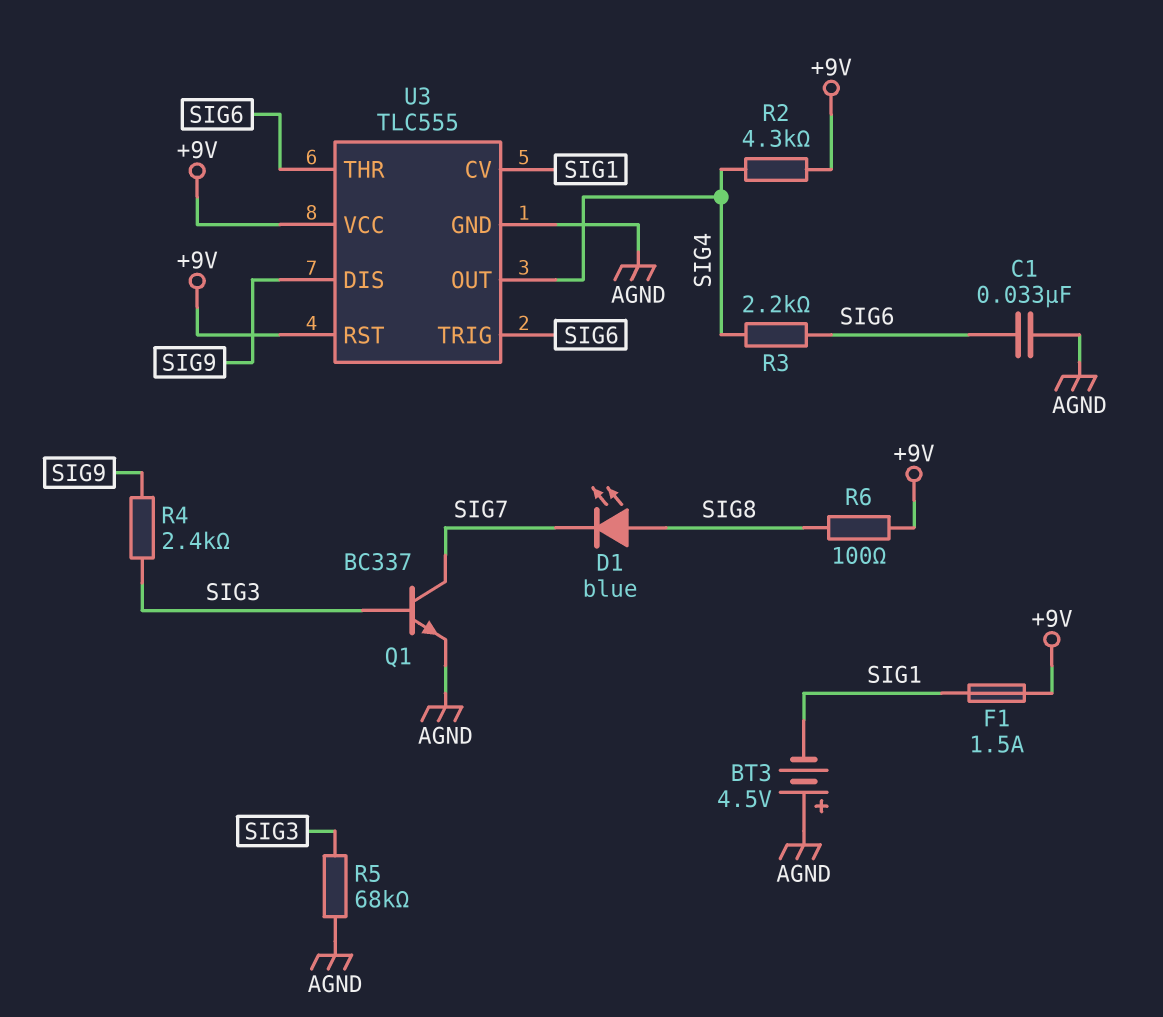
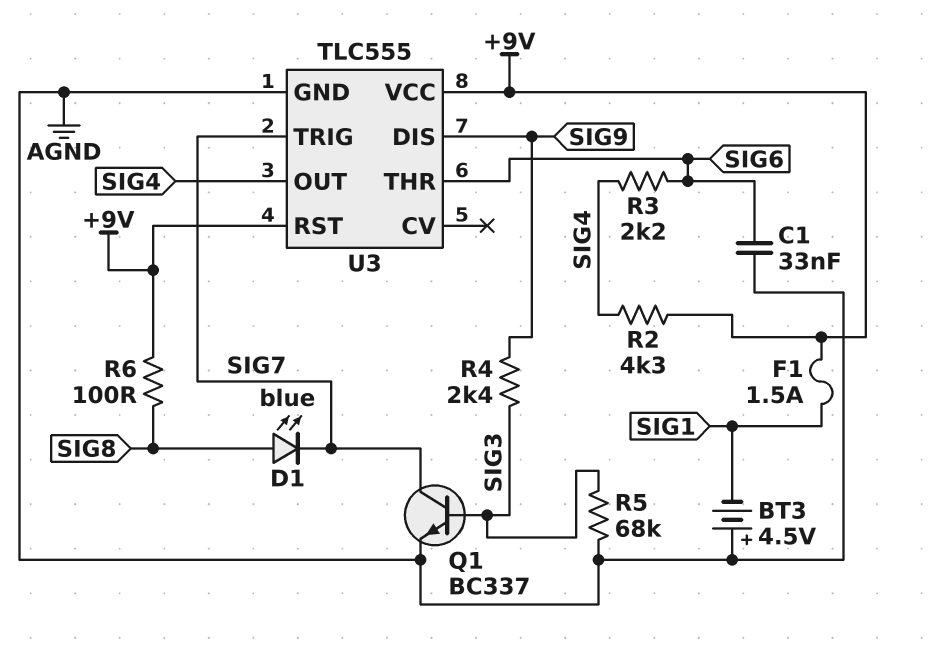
U3 pin CV: SIG1 -> none
U3 pin TRIG: SIG6 -> SIG7

